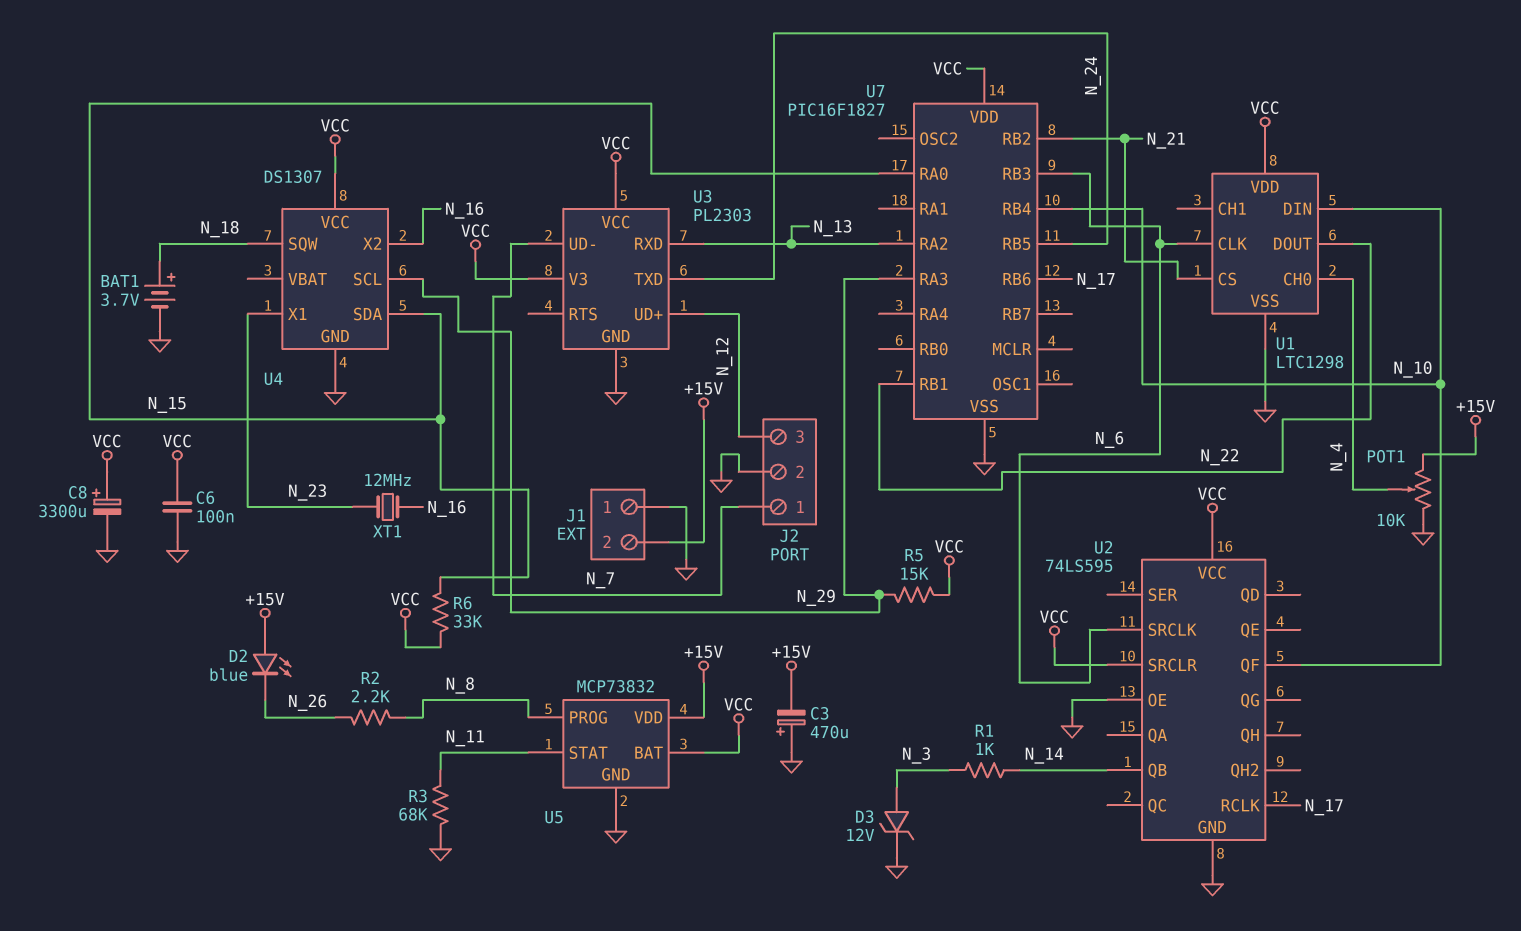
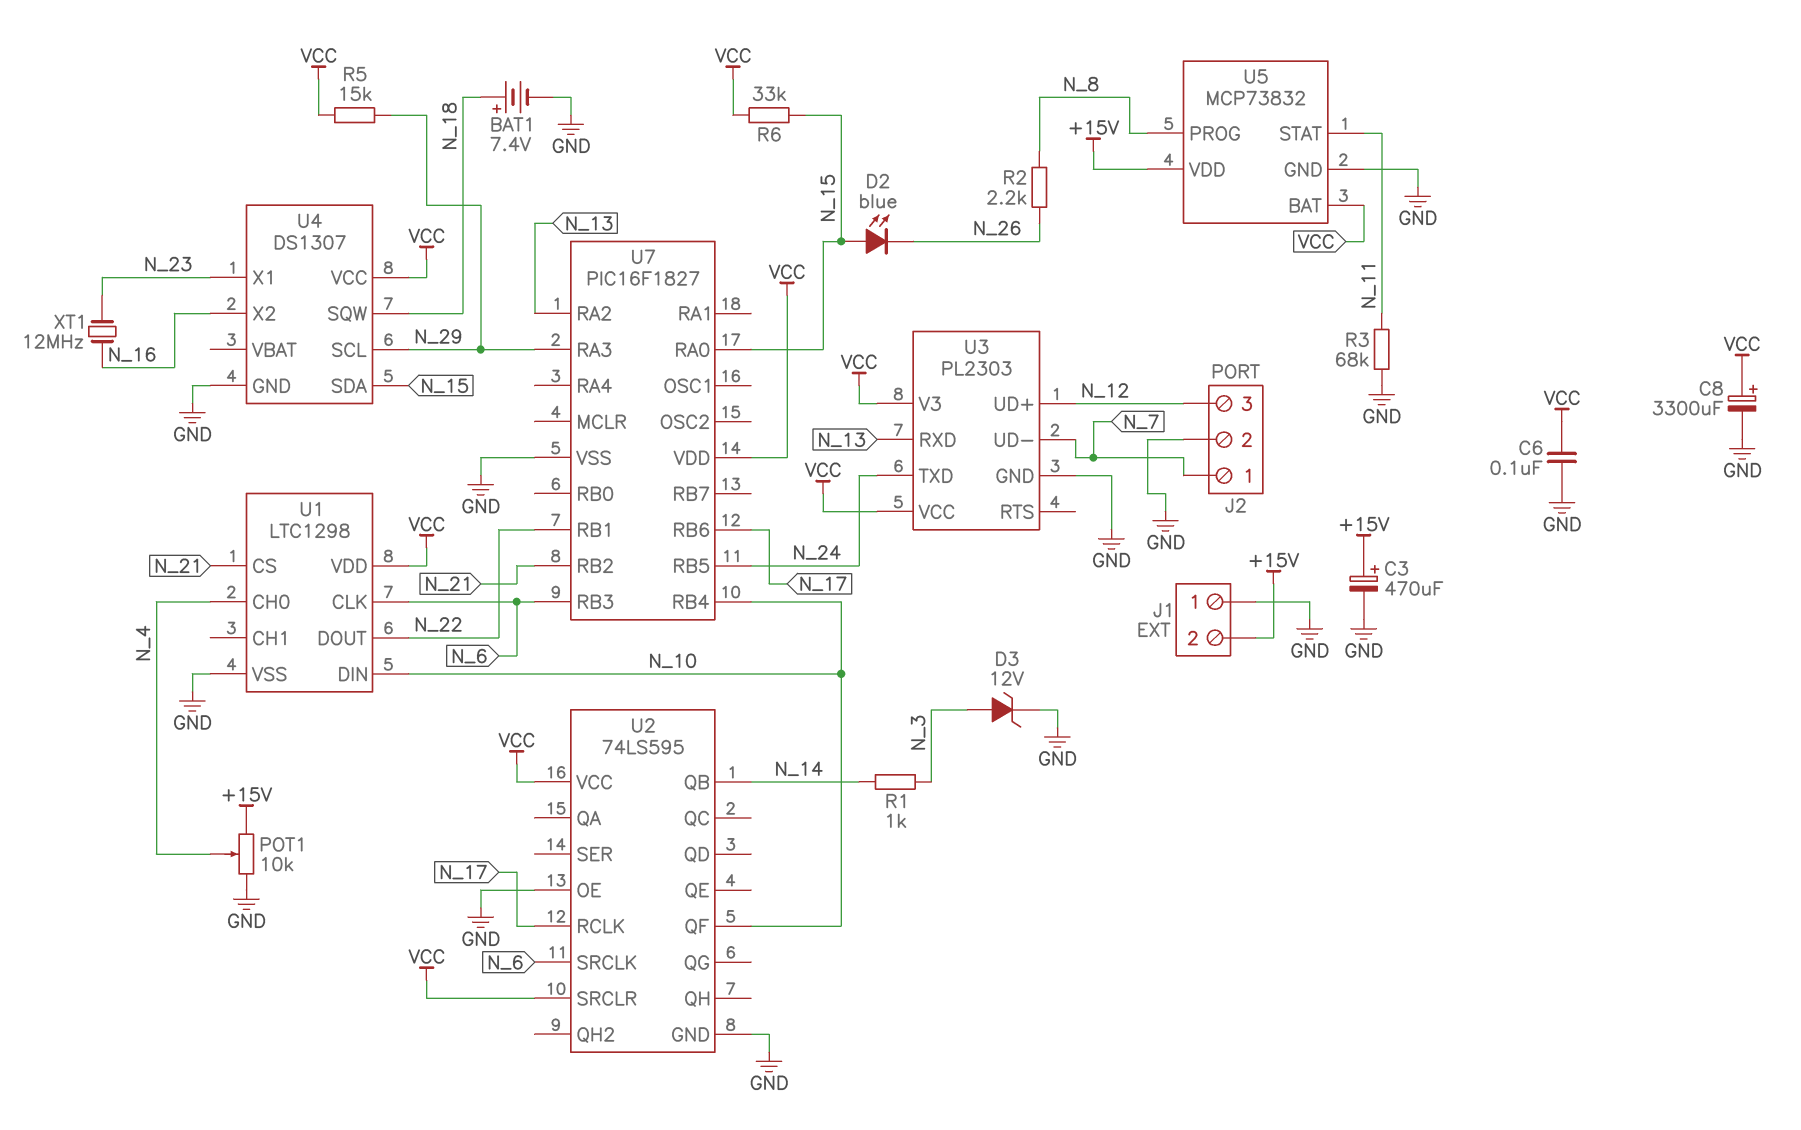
BAT1: 3.7V (plus N_18, minus GND) -> 7.4V (plus N_18, minus GND)
C3: 470uF (plus GND, minus +15V) -> 470uF (plus +15V, minus GND)
D2: LED blue (A +15V, K N_26) -> LED blue (A N_15, K N_26)

